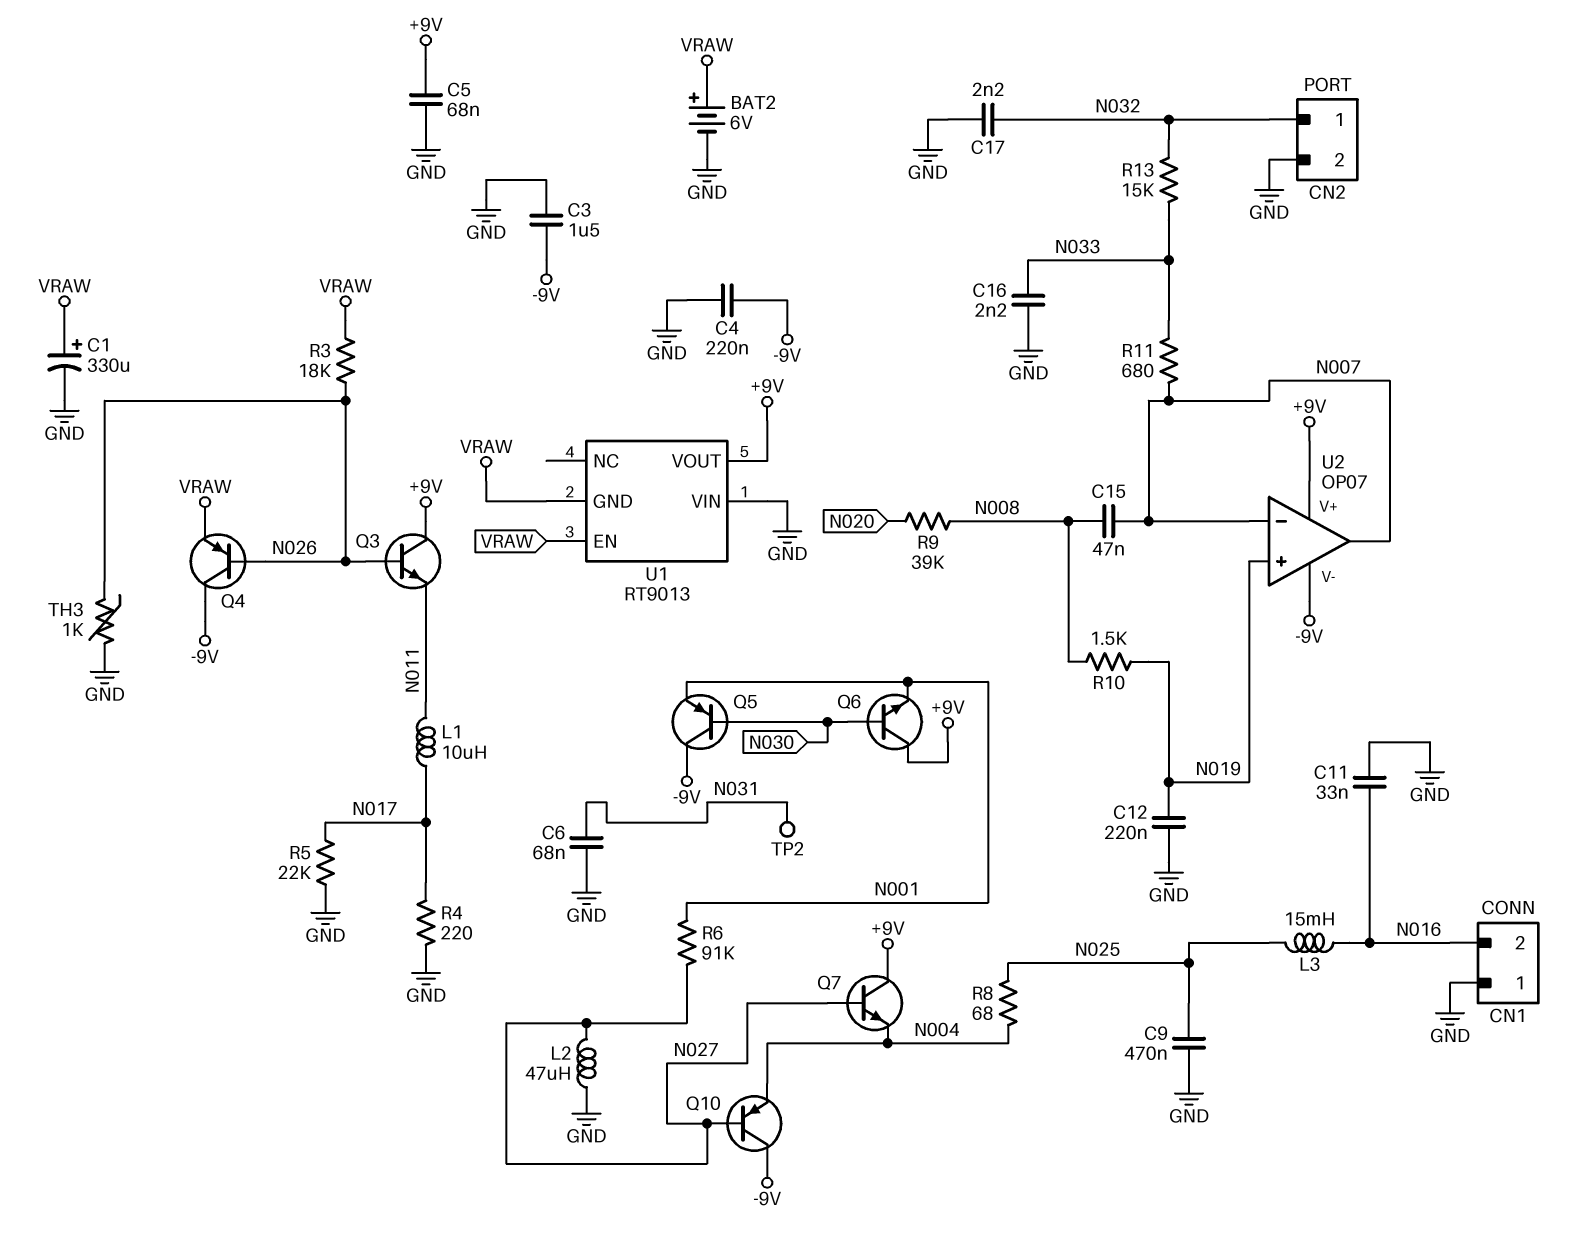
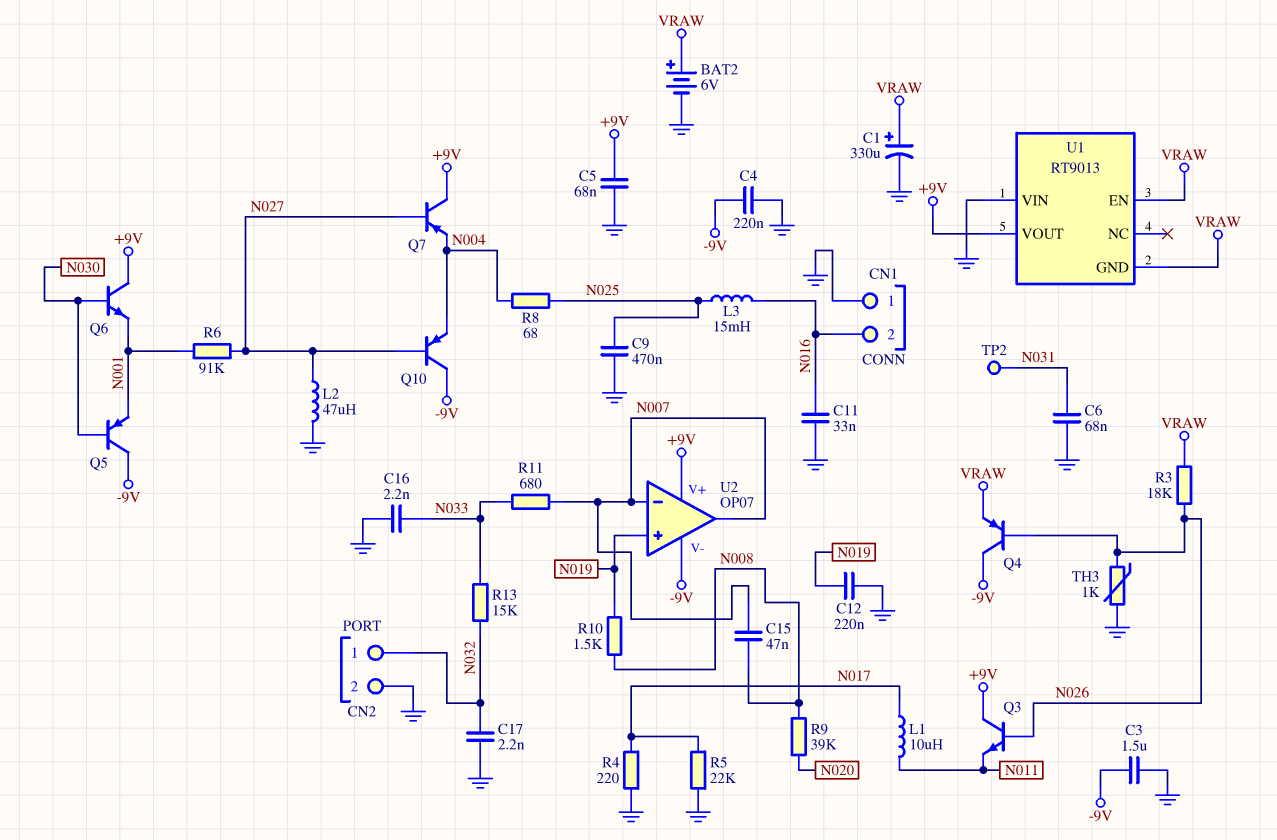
Q7: NPN (B N027, C +9V, E N004) -> PNP (B N027, C +9V, E N004)

